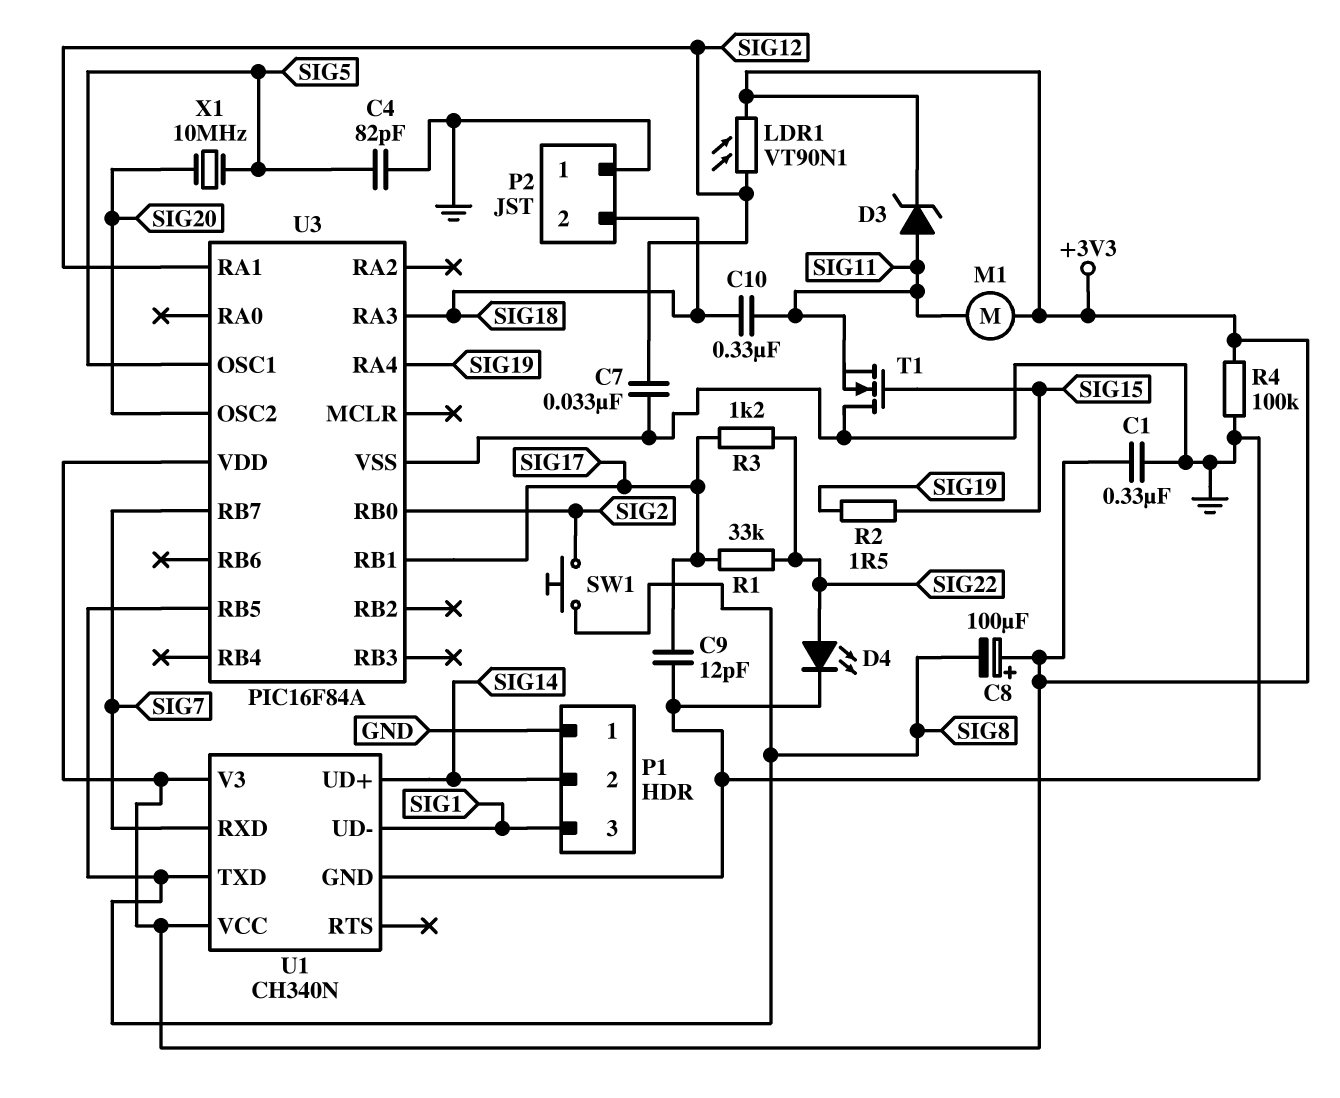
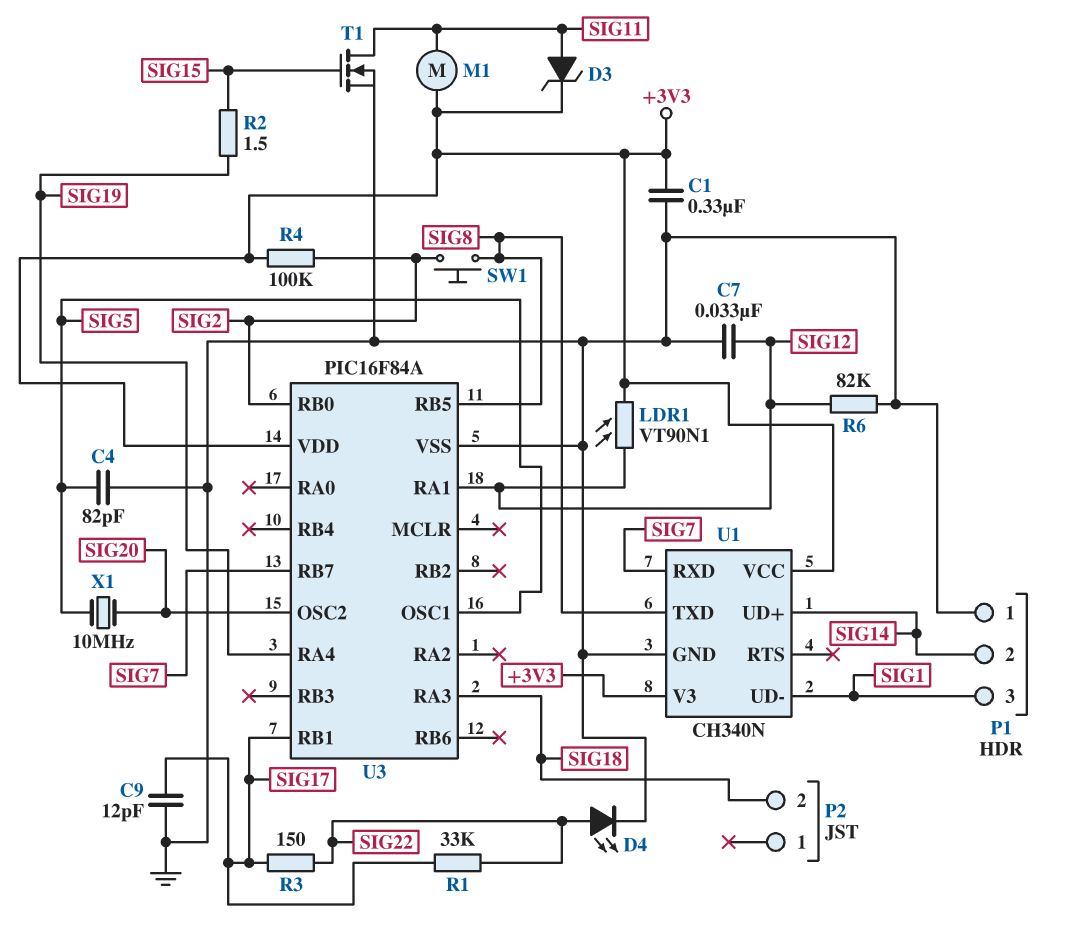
C8: 100uF (plus +3V3, minus SIG8) -> none
C10: 330nF (SIG11, SIG18) -> none
P2 pin 1: GND -> none
R3: 1.2k (SIG17, SIG22) -> 150 (SIG17, SIG22)
R4: 100k (+3V3, GND) -> 100k (+3V3, SIG2)
R6: none -> 82k (GND, SIG12)
T1: NMOS (G SIG15, D GND, S SIG11) -> NMOS (G SIG15, D SIG11, S GND)

